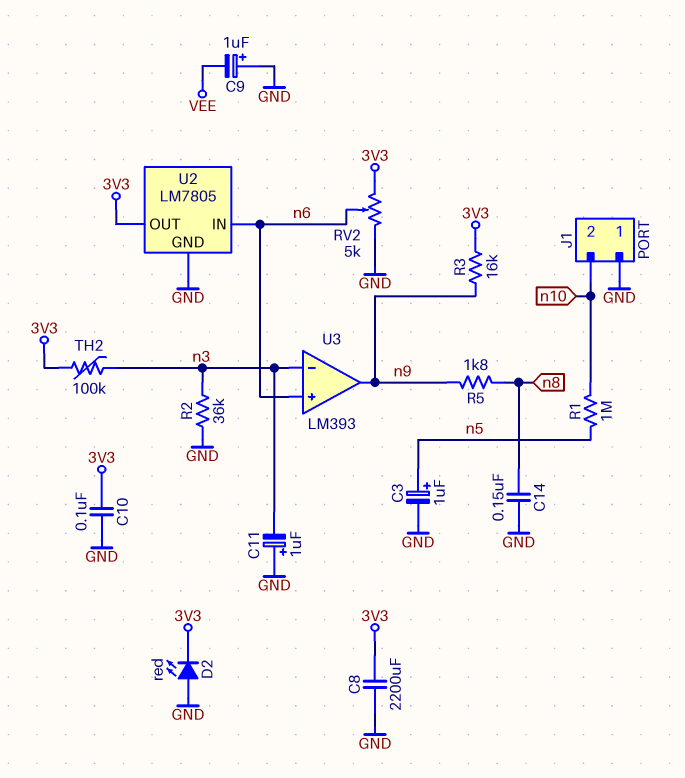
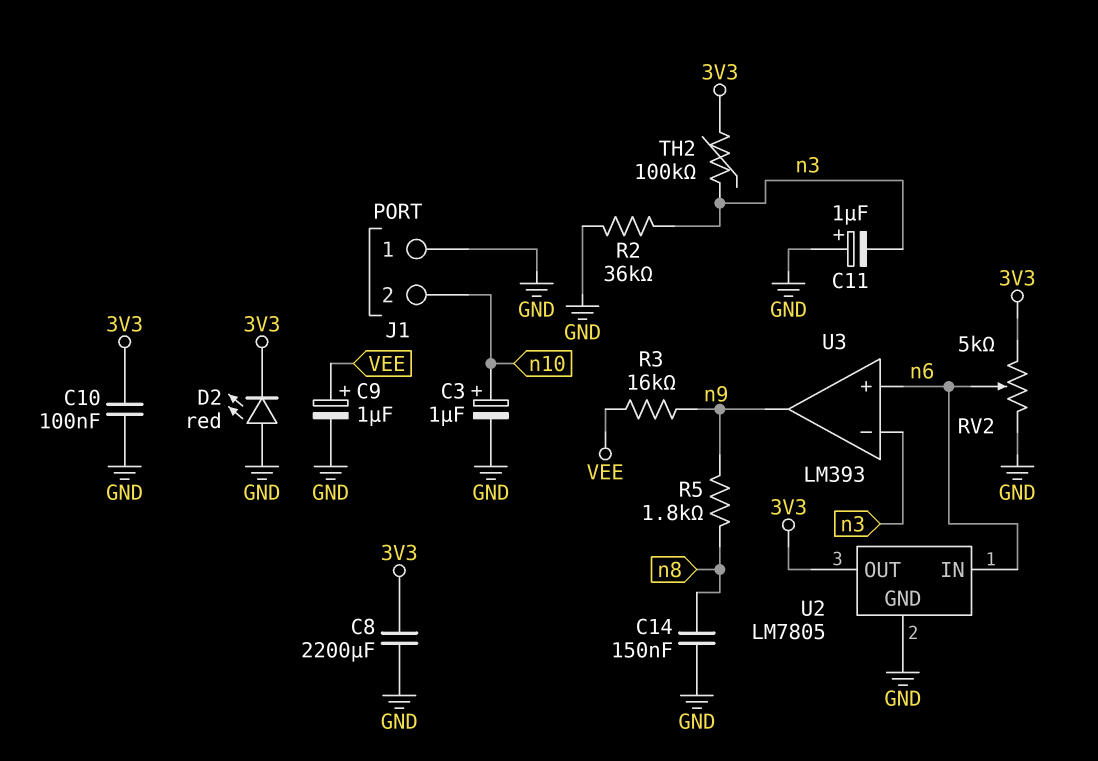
C3: 1uF (plus n5, minus GND) -> 1uF (plus n10, minus GND)
C9: 1uF (plus GND, minus VEE) -> 1uF (plus VEE, minus GND)
R1: 1M (n5, n10) -> none
R3: 16k (3V3, n9) -> 16k (VEE, n9)

